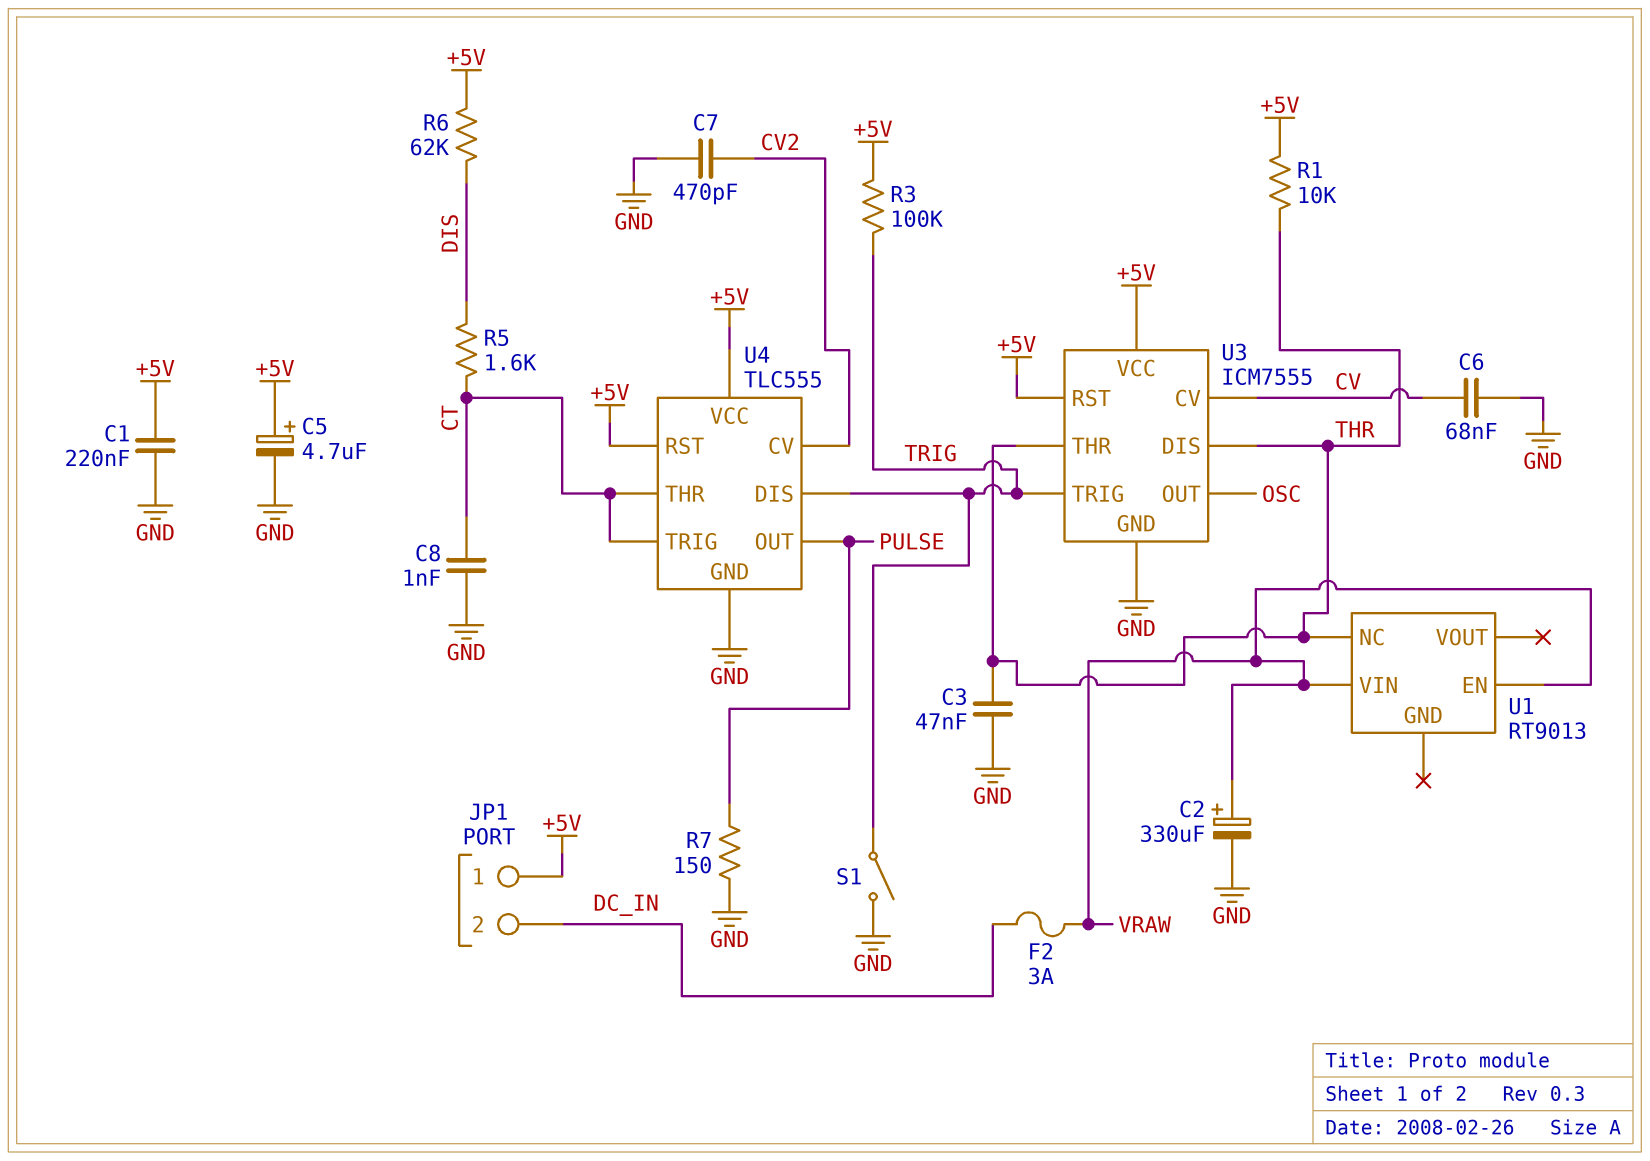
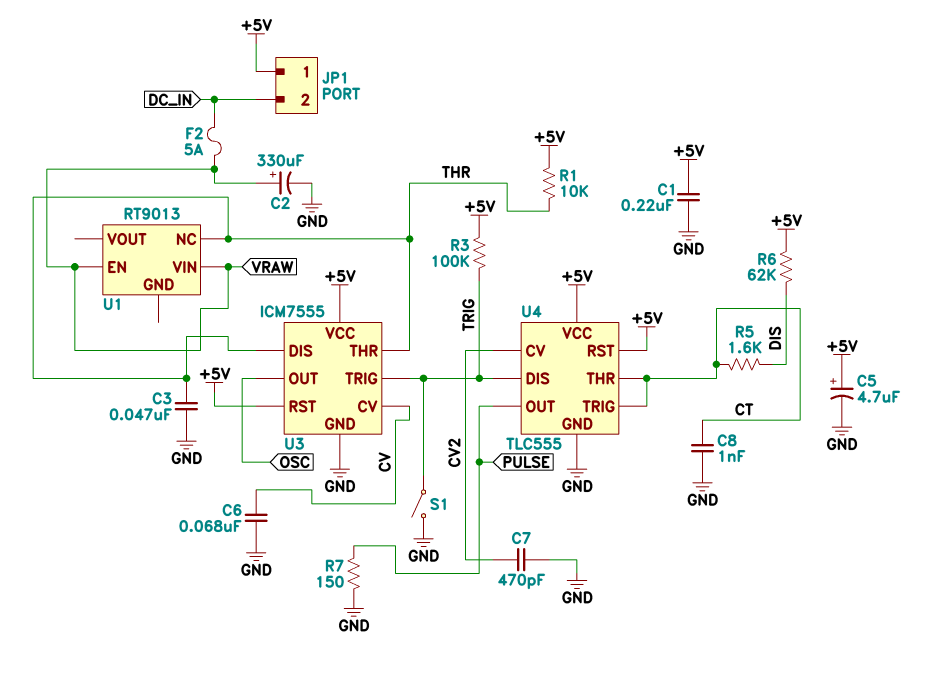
F2: 3A (DC_IN, VRAW) -> 5A (DC_IN, VRAW)

